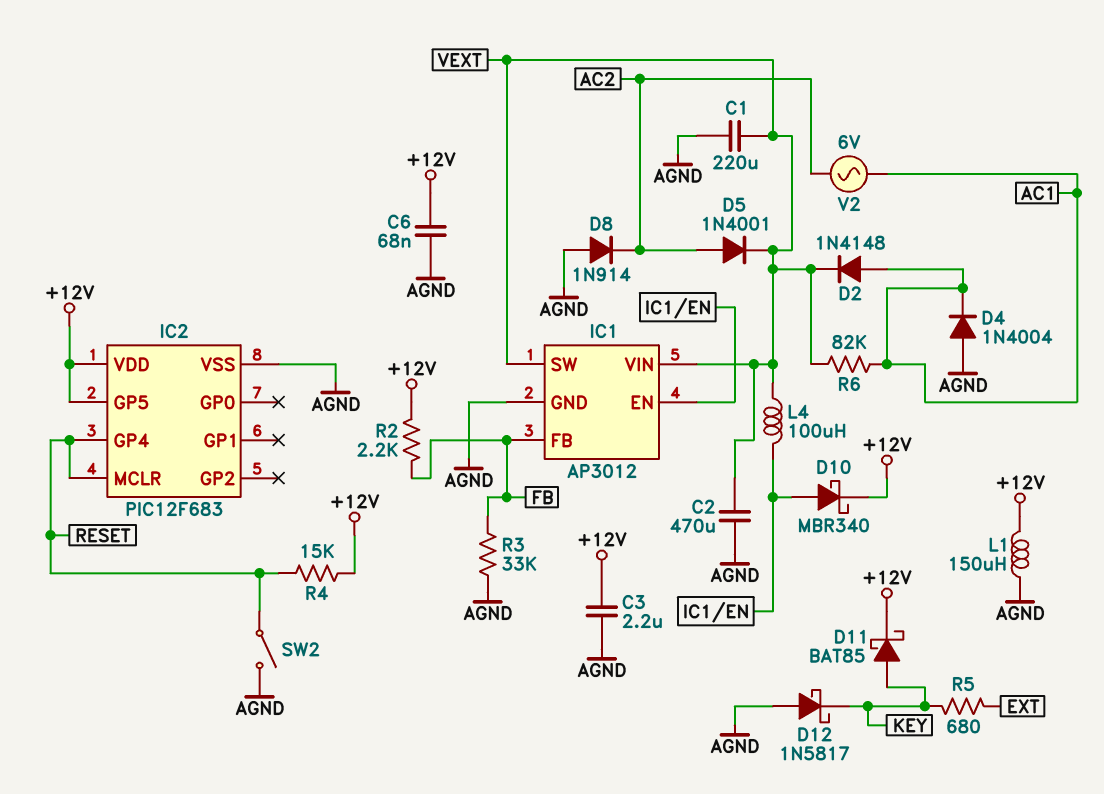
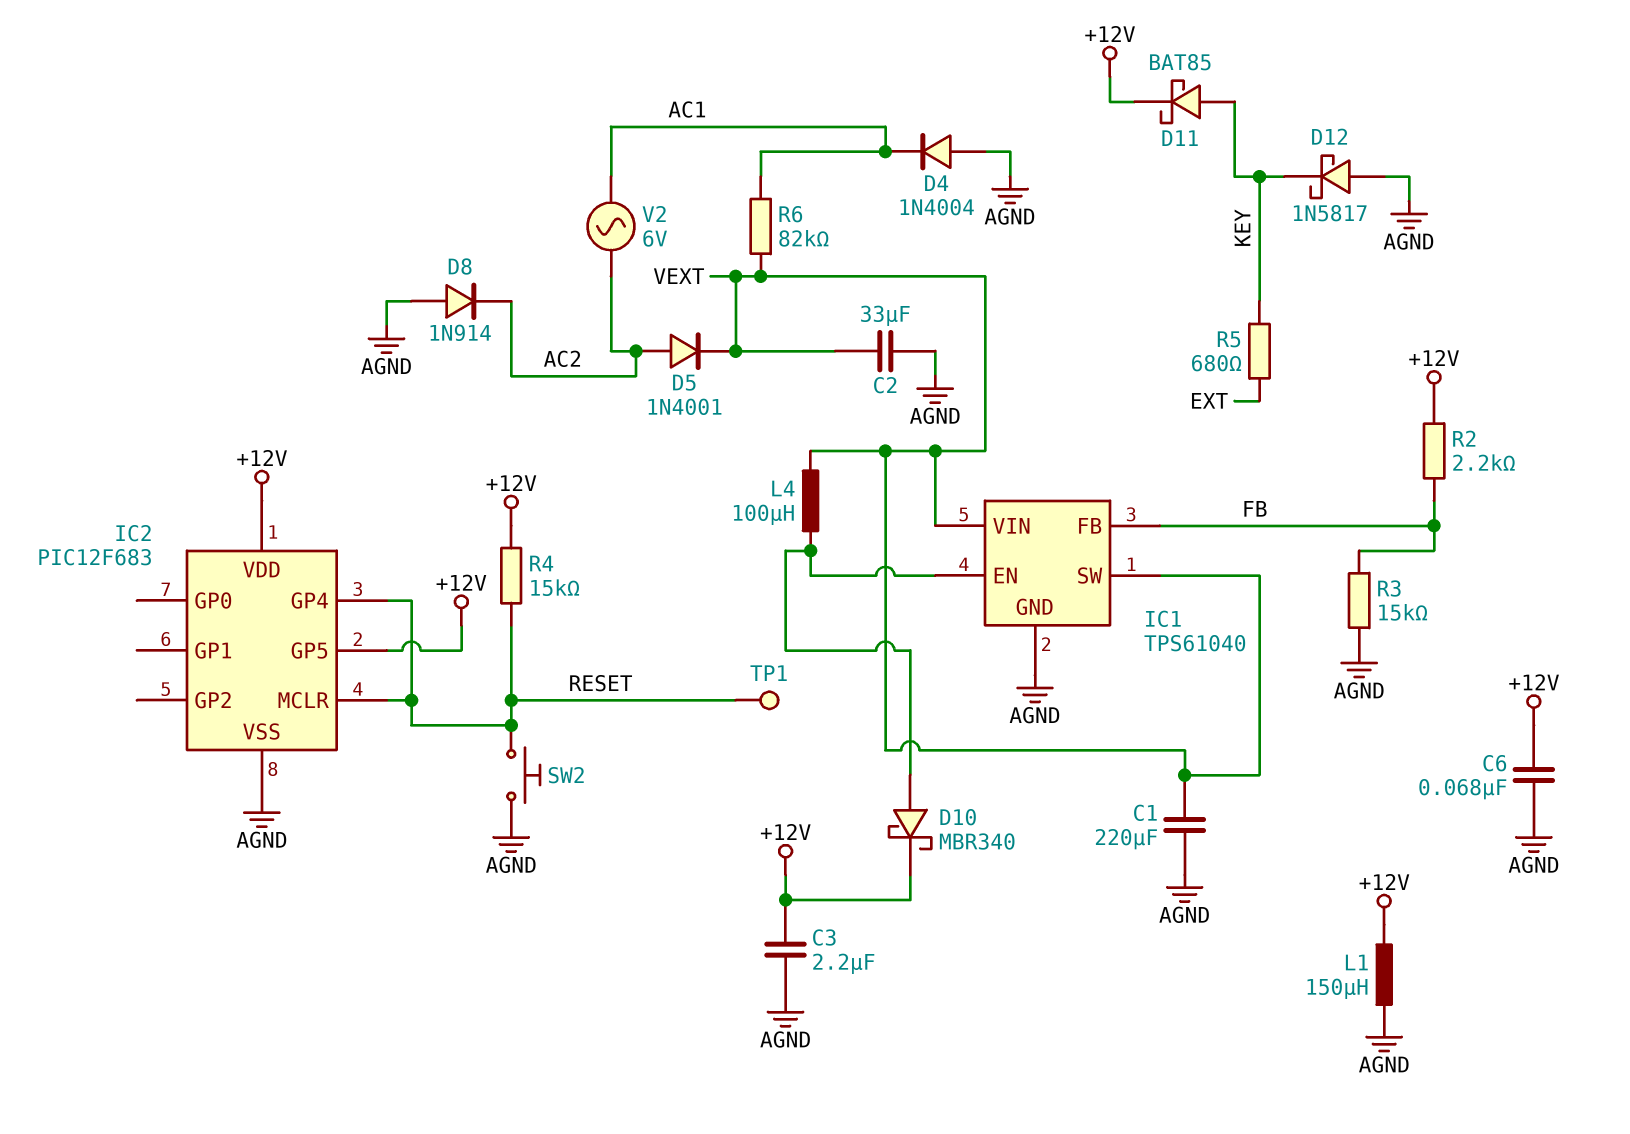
C2: 470uF (AGND, VEXT) -> 33uF (AGND, VEXT)
D2: diode 1N4148 (A AC1, K VEXT) -> none
IC1: AP3012 -> TPS61040
R3: 33k (AGND, FB) -> 15k (AGND, FB)
SW2: switch (AGND, RESET) -> button (AGND, RESET)
TP1: none -> test point (RESET)

